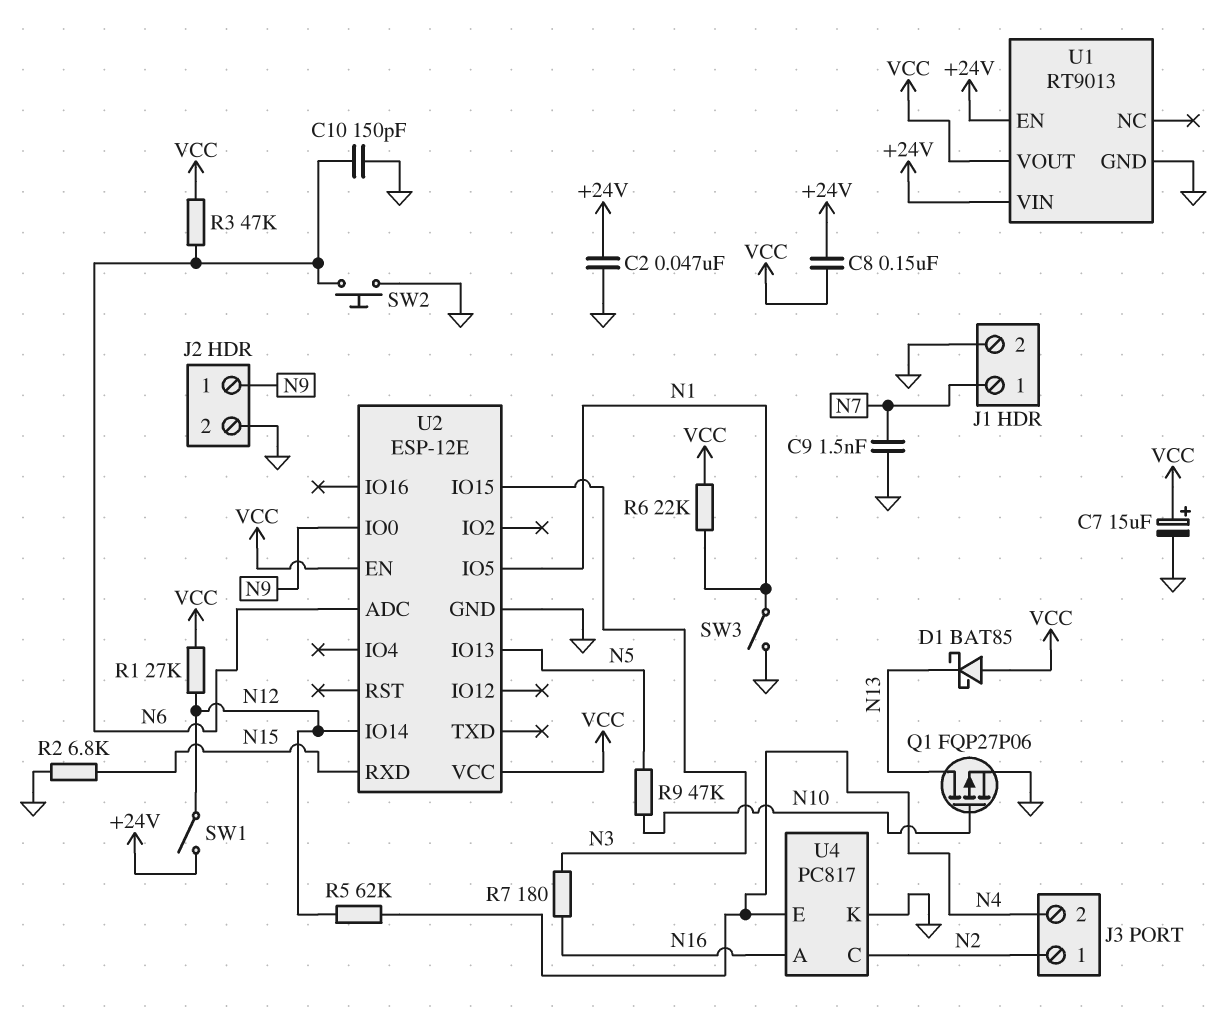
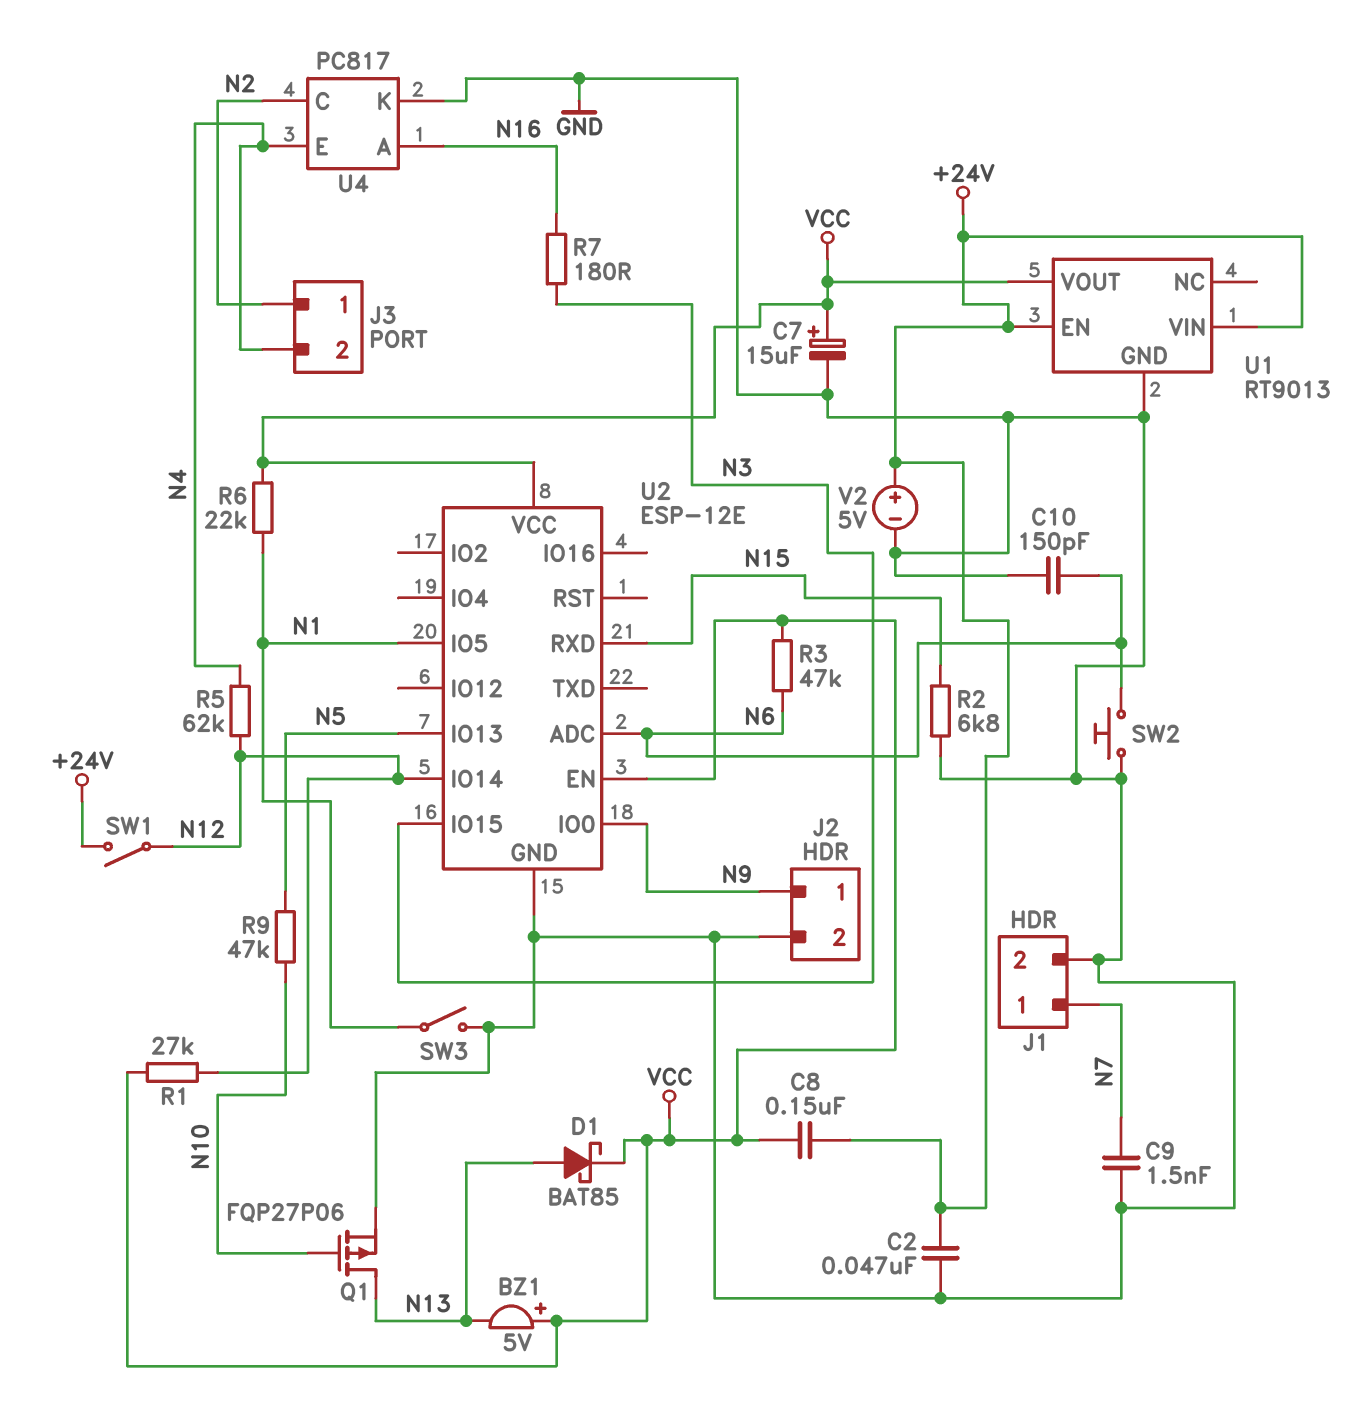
BZ1: none -> buzzer 5V (plus VCC, minus N13)
D1: schottky BAT85 (A VCC, K N13) -> schottky BAT85 (A N13, K VCC)
V2: none -> 5V (plus +24V, minus GND)

